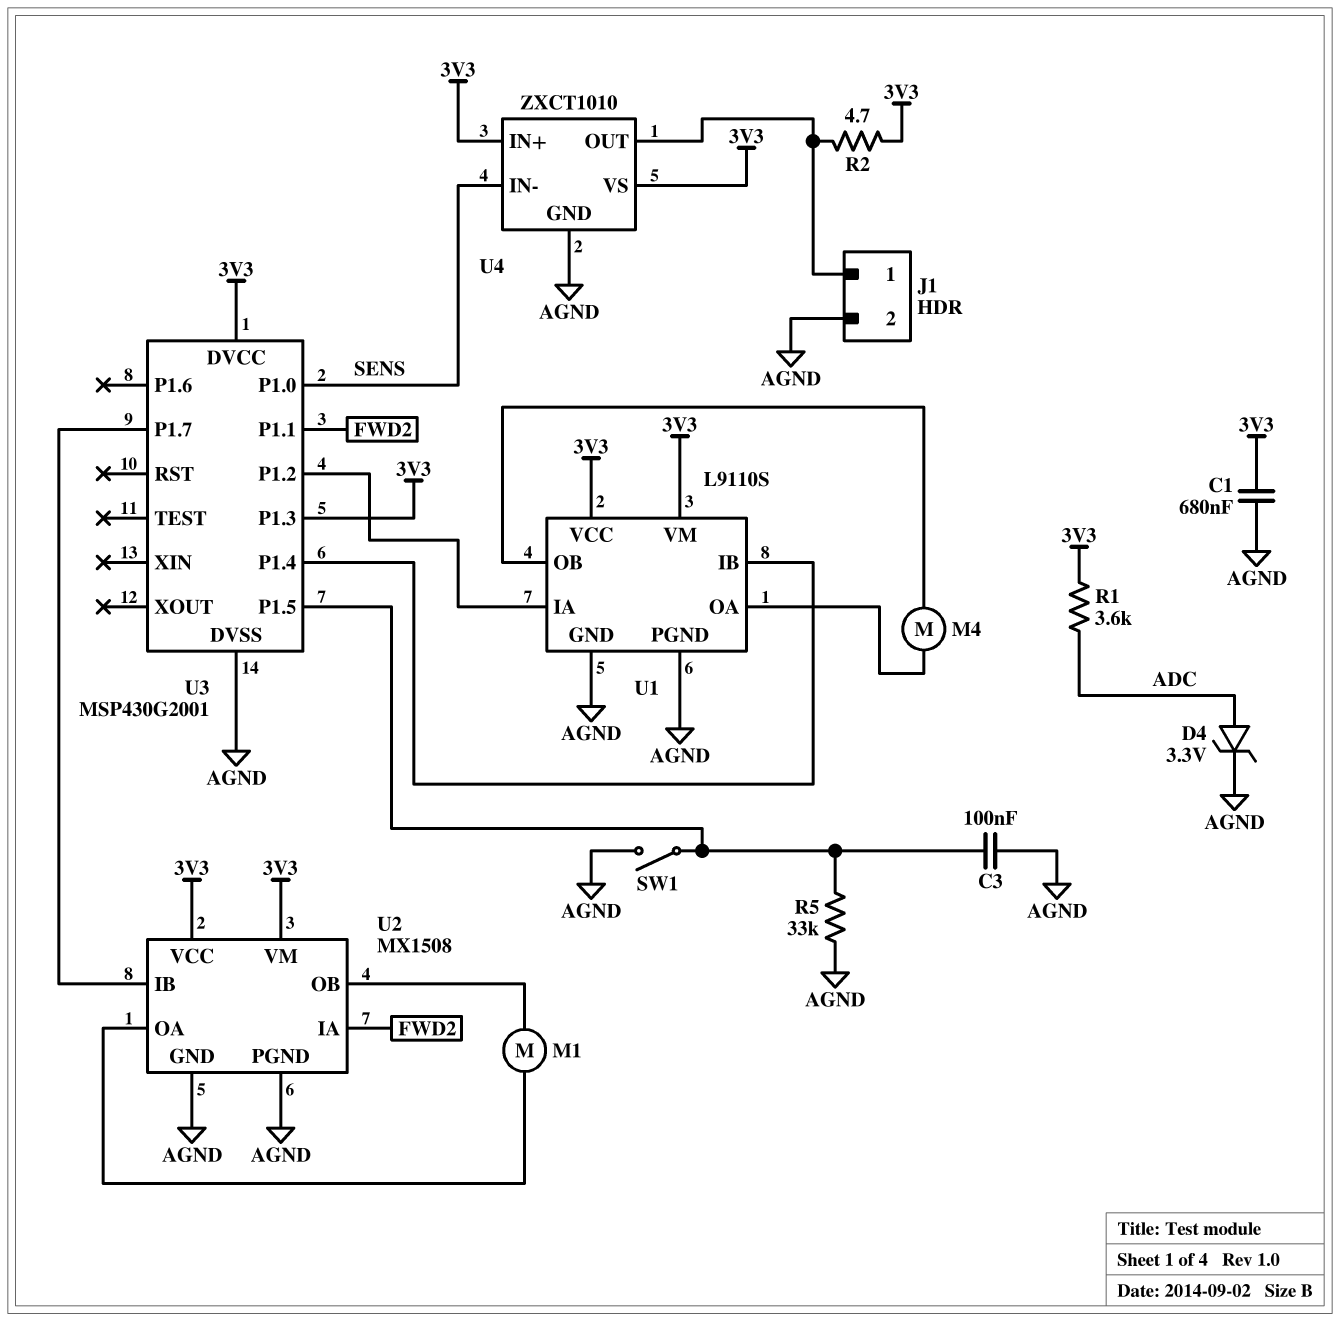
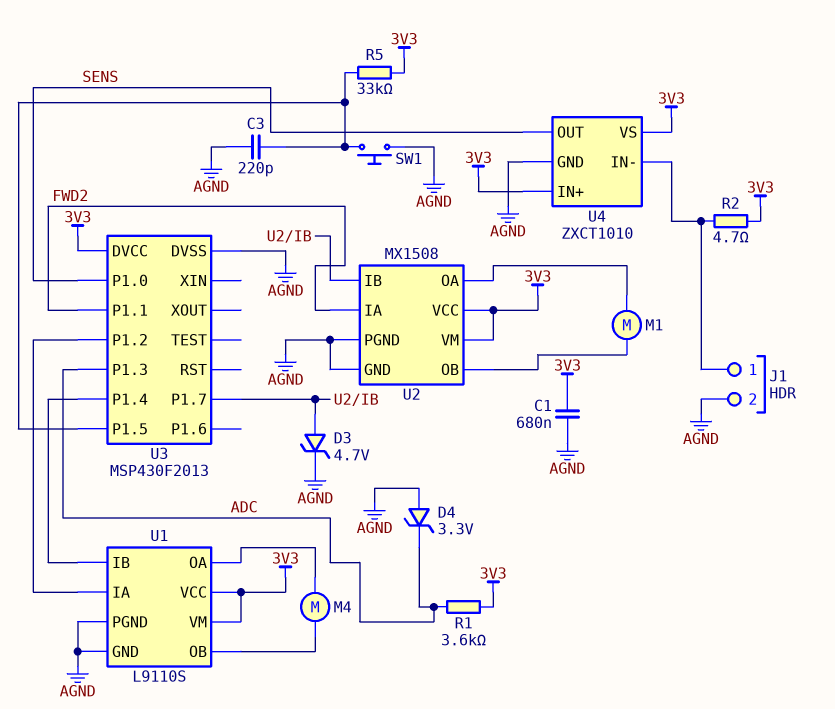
C3: 100nF (AGND, U3/P1.5) -> 220pF (AGND, U3/P1.5)
D3: none -> zener 4.7V (A U2/IB, K AGND)
D4: zener 3.3V (A ADC, K AGND) -> zener 3.3V (A AGND, K ADC)
R5: 33k (AGND, U3/P1.5) -> 33k (3V3, U3/P1.5)
SW1: switch (AGND, U3/P1.5) -> button (AGND, U3/P1.5)
U3: MSP430G2001 -> MSP430F2013
U3 pin P1.3: 3V3 -> ADC
U4 pin IN-: SENS -> J1/1
U4 pin OUT: J1/1 -> SENS

